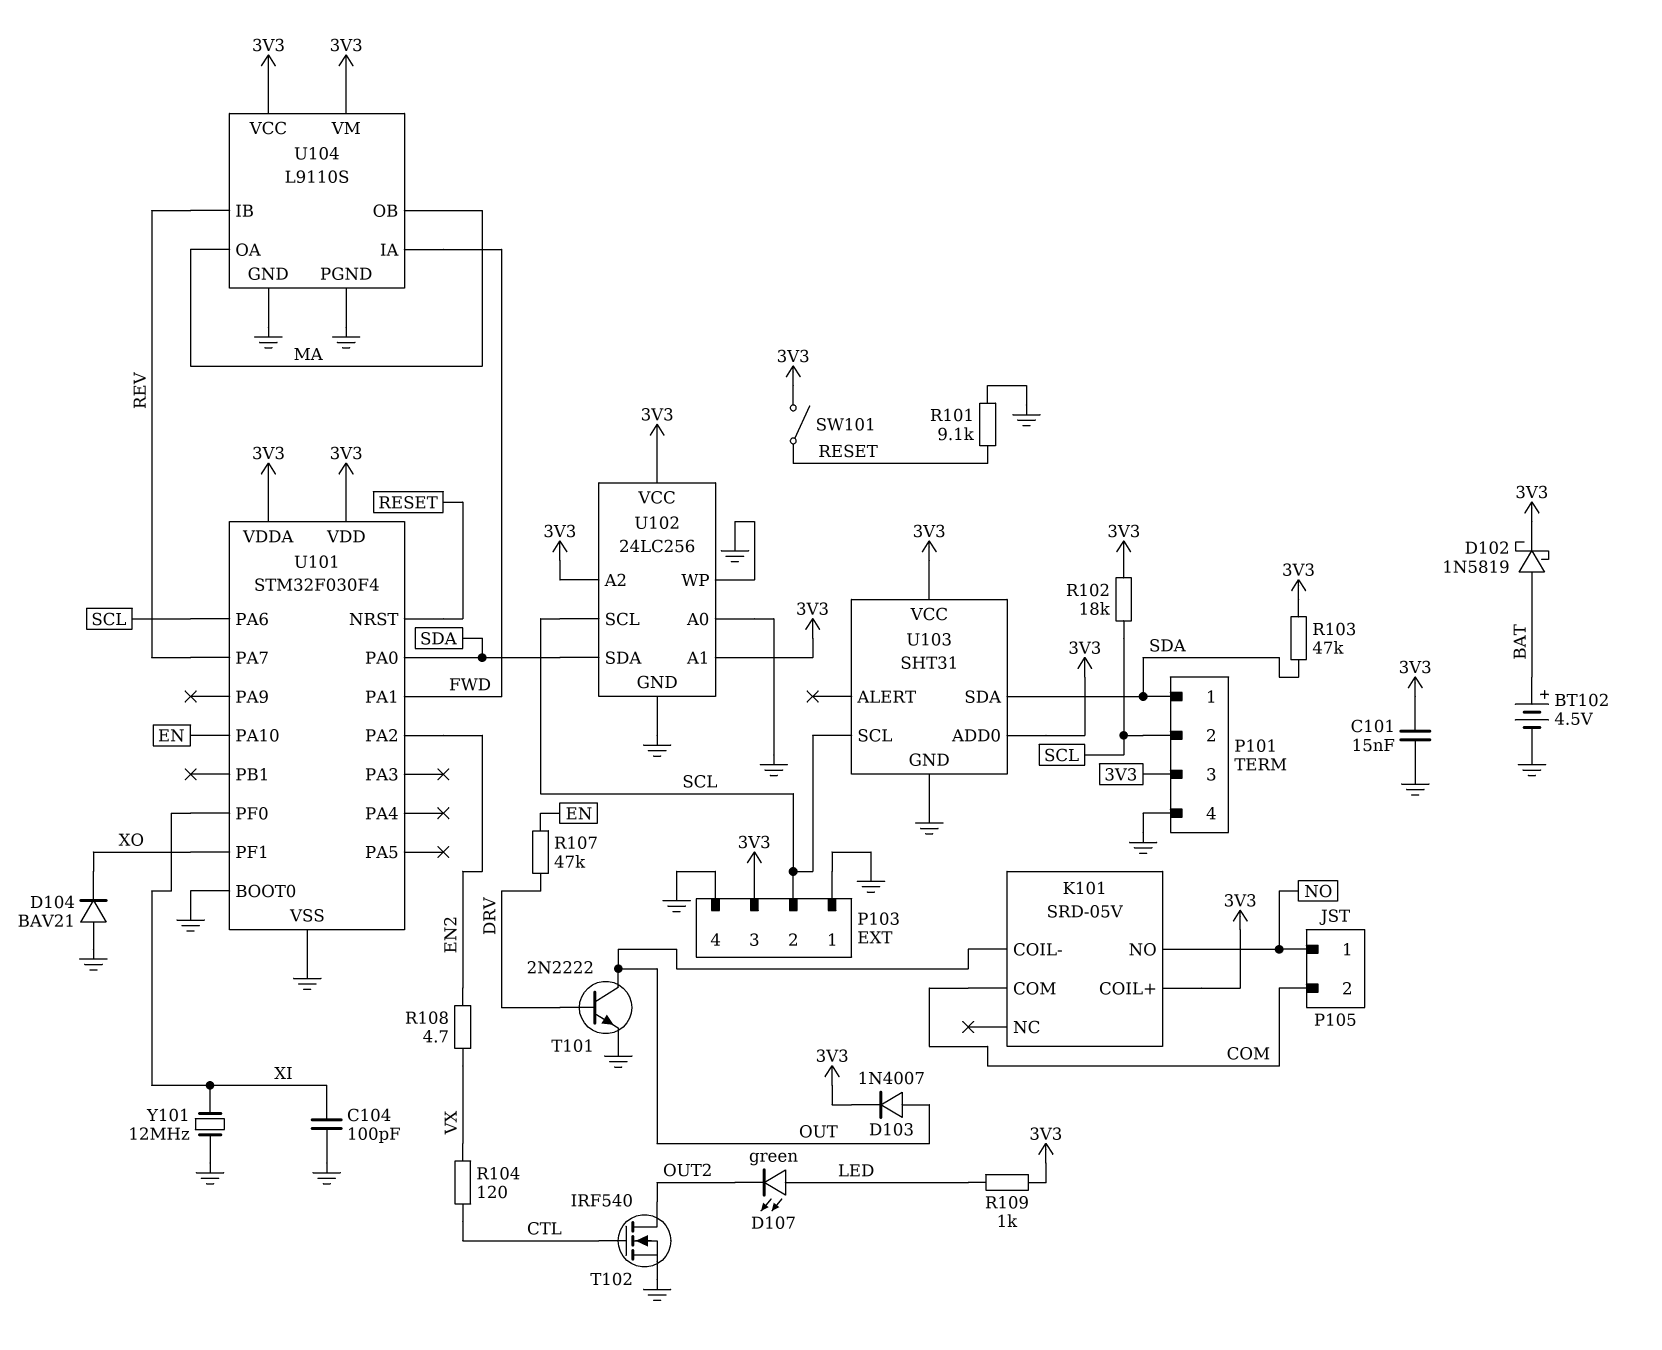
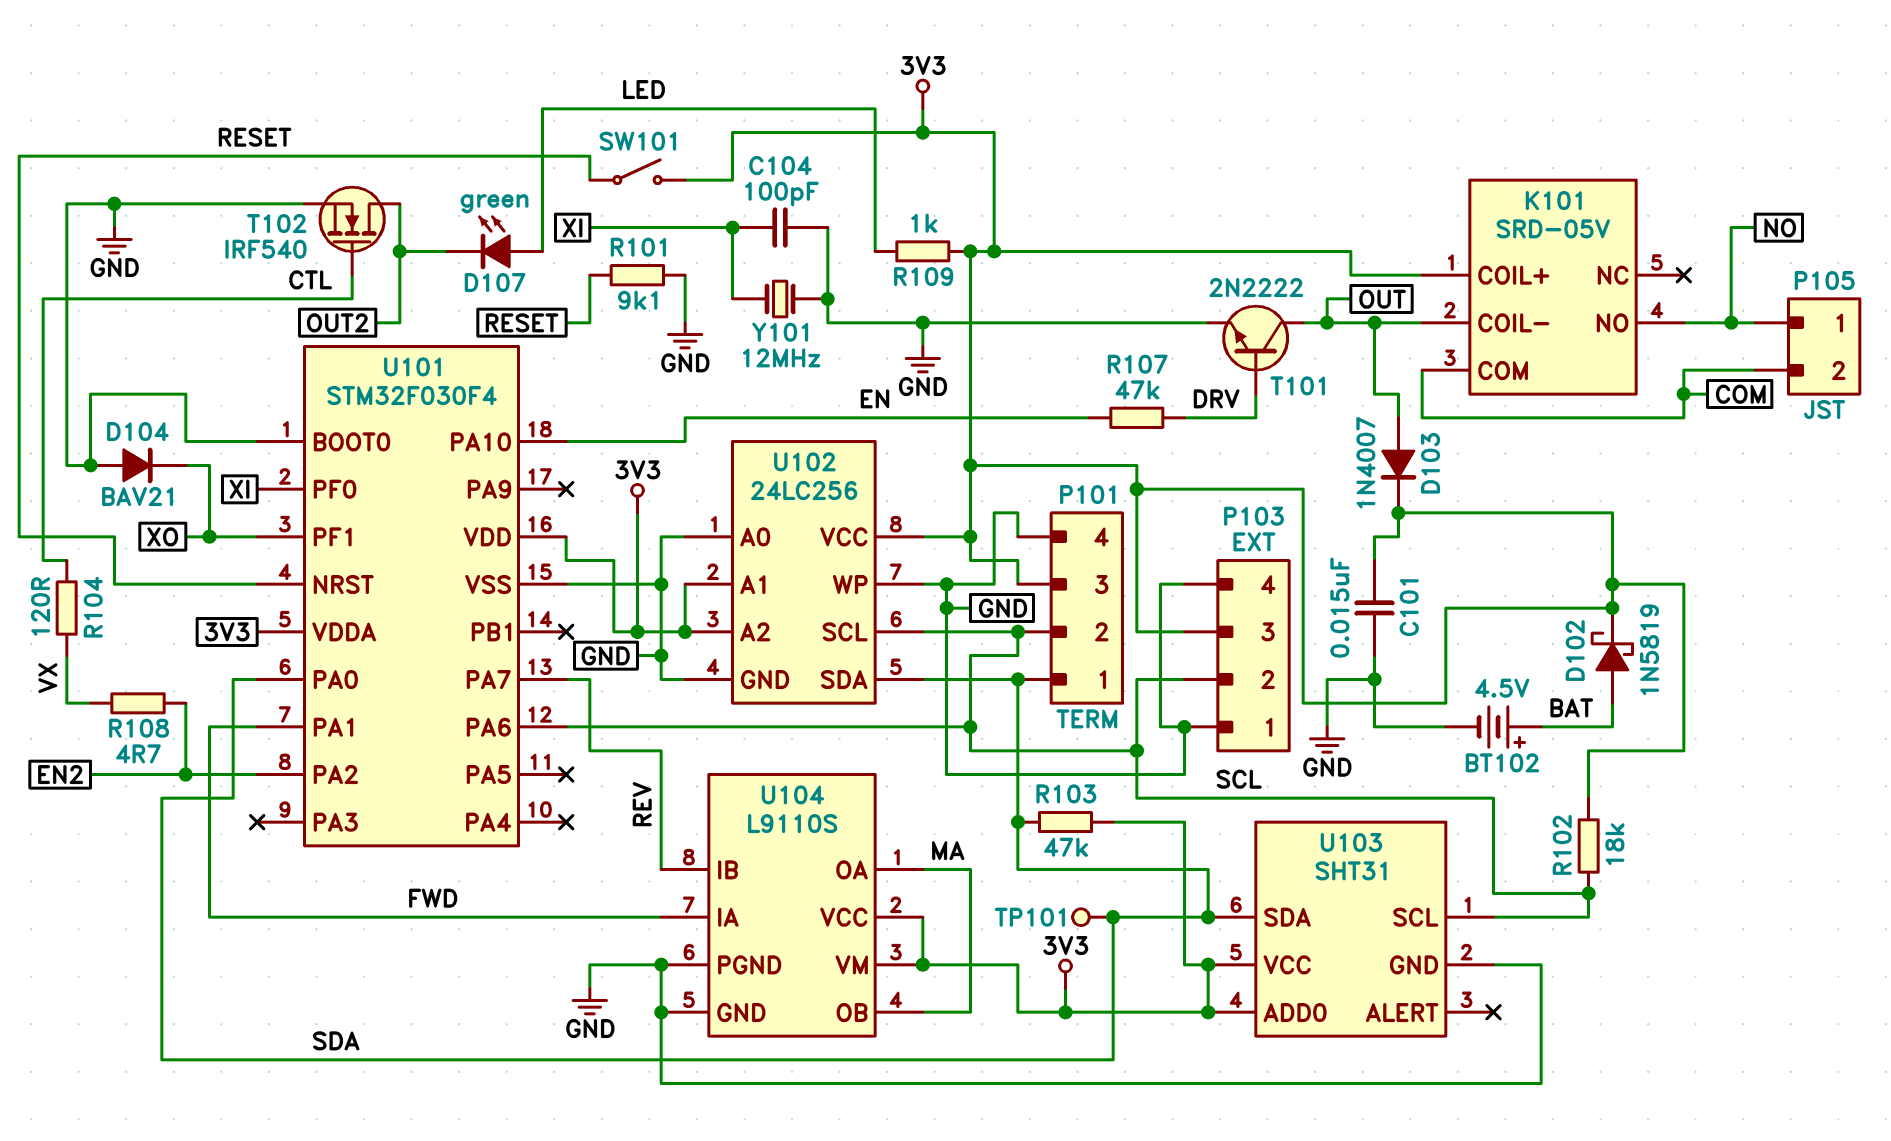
TP101: none -> test point (SDA)

